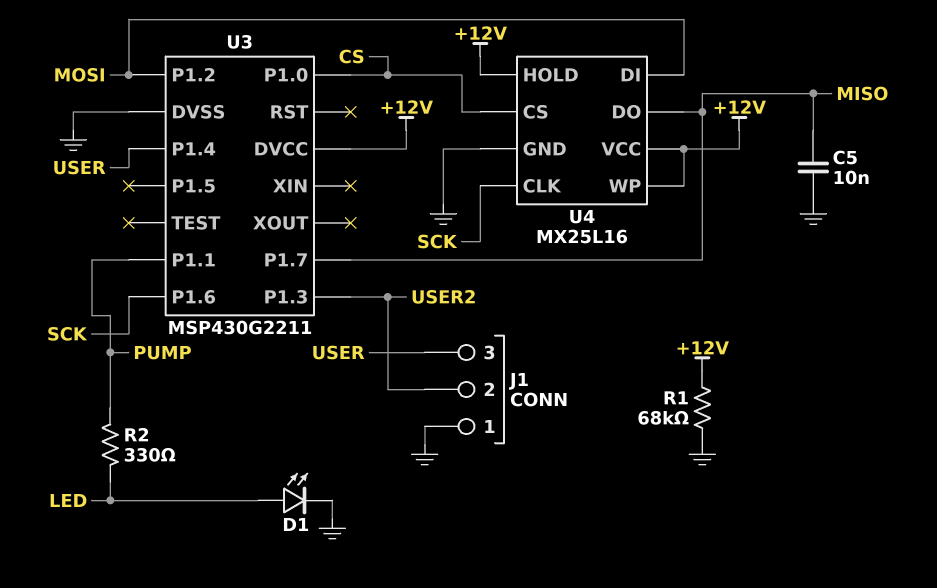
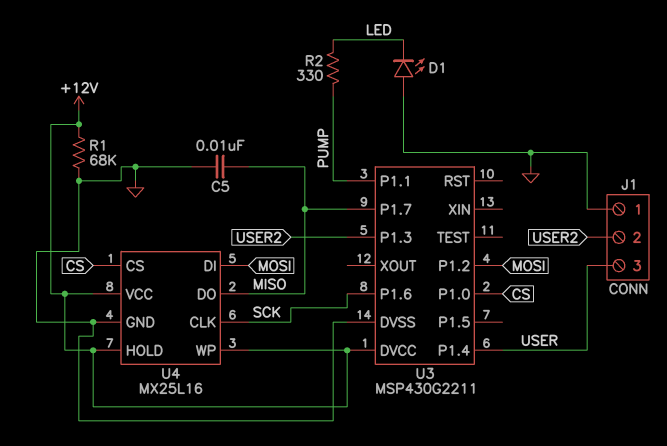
D1: LED (A LED, K GND) -> LED (A GND, K LED)

